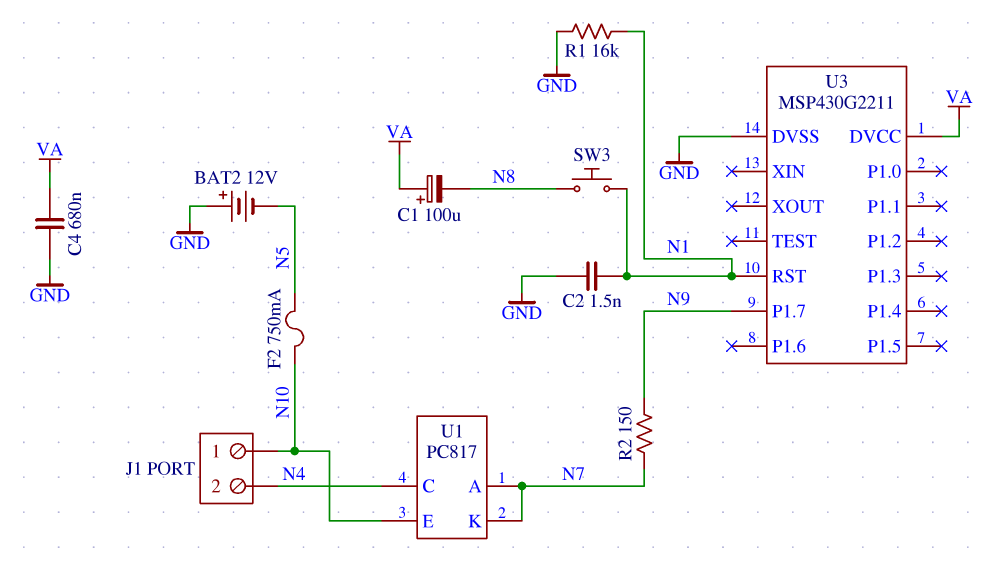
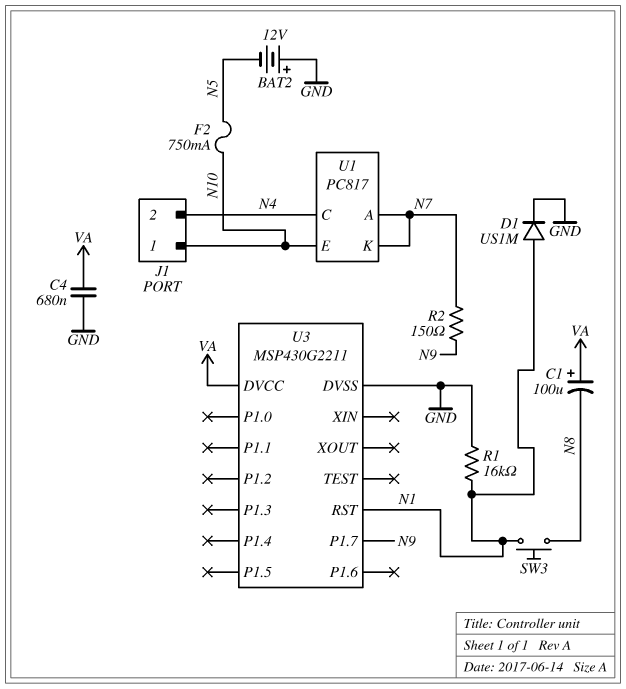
C2: 1.5nF (GND, N1) -> none
D1: none -> diode US1M (A N1, K GND)

